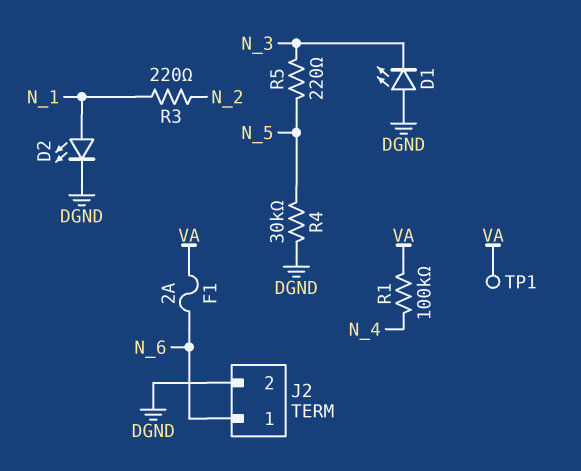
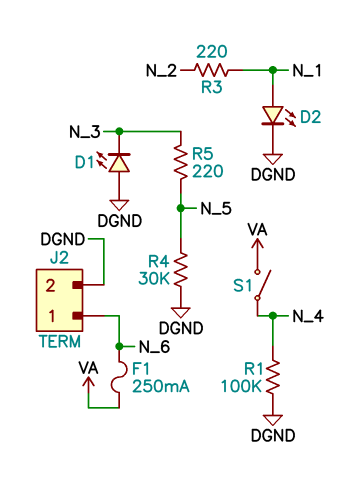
F1: 2A (N_6, VA) -> 250mA (N_6, VA)
R1: 100k (N_4, VA) -> 100k (DGND, N_4)
S1: none -> switch (N_4, VA)
TP1: test point (VA) -> none

